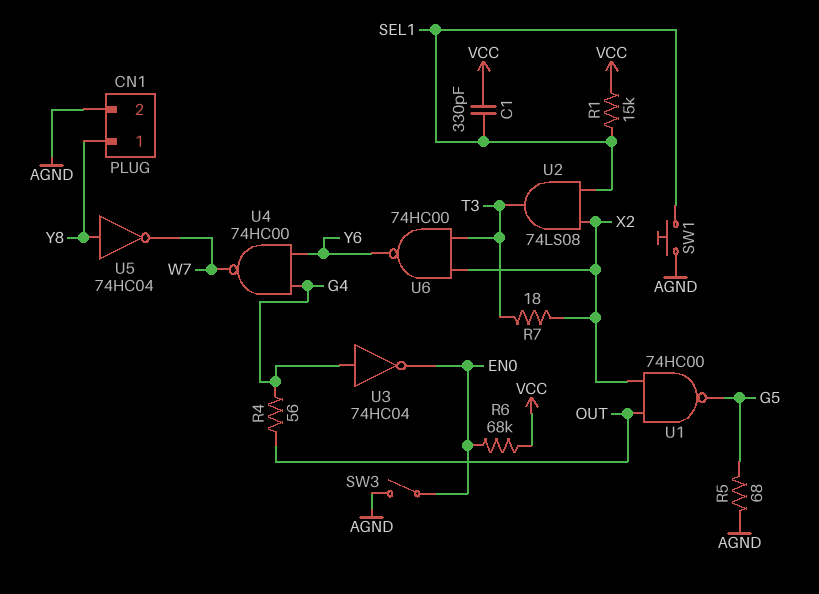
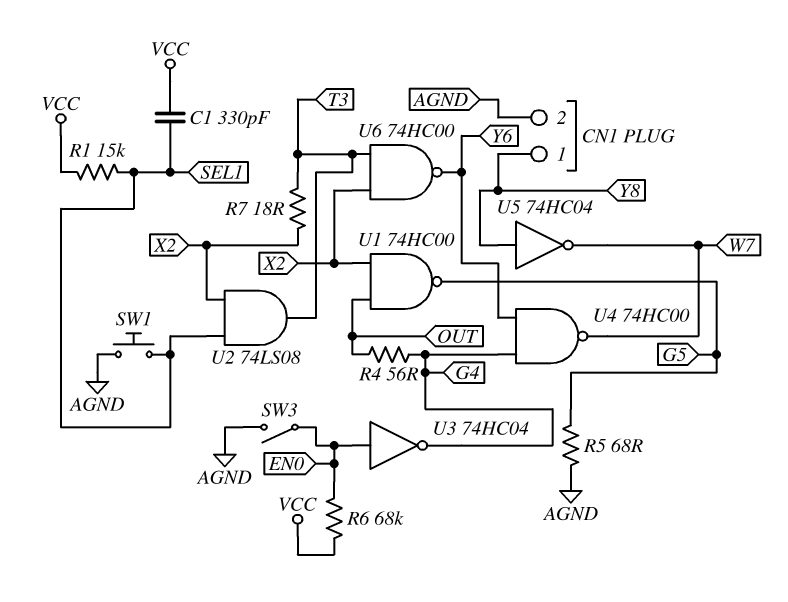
U3: NOT 74HC04 (in G4, out EN0) -> NOT 74HC04 (in EN0, out G4)

